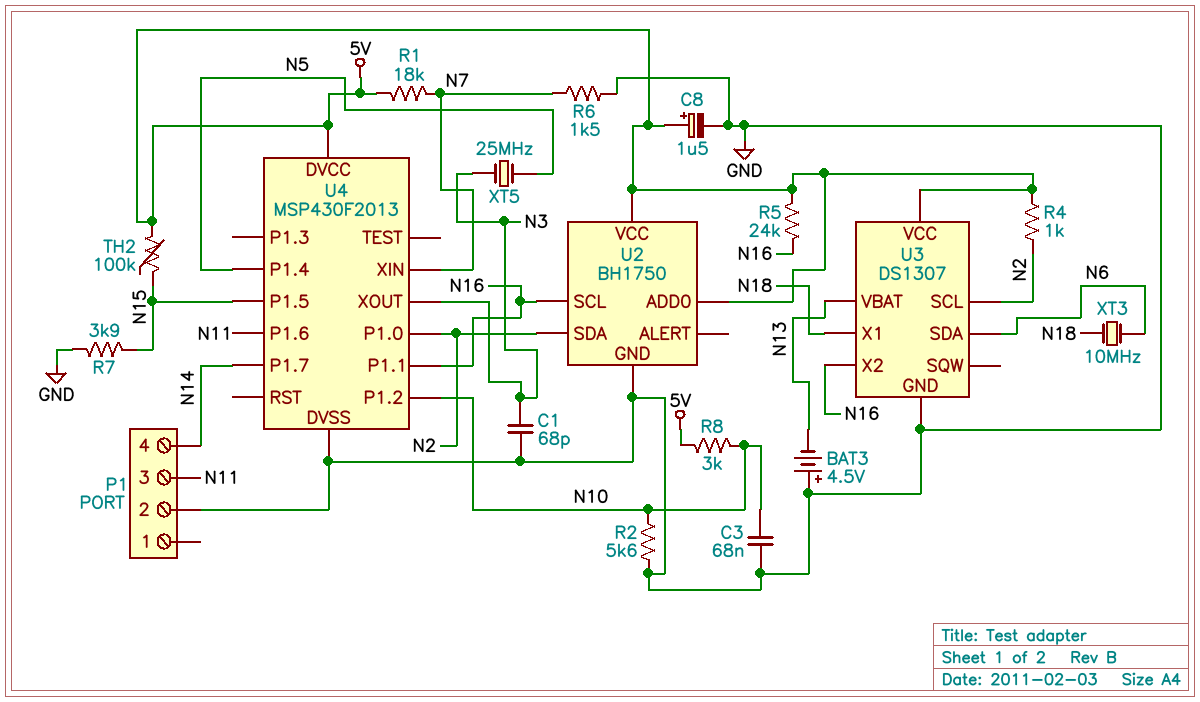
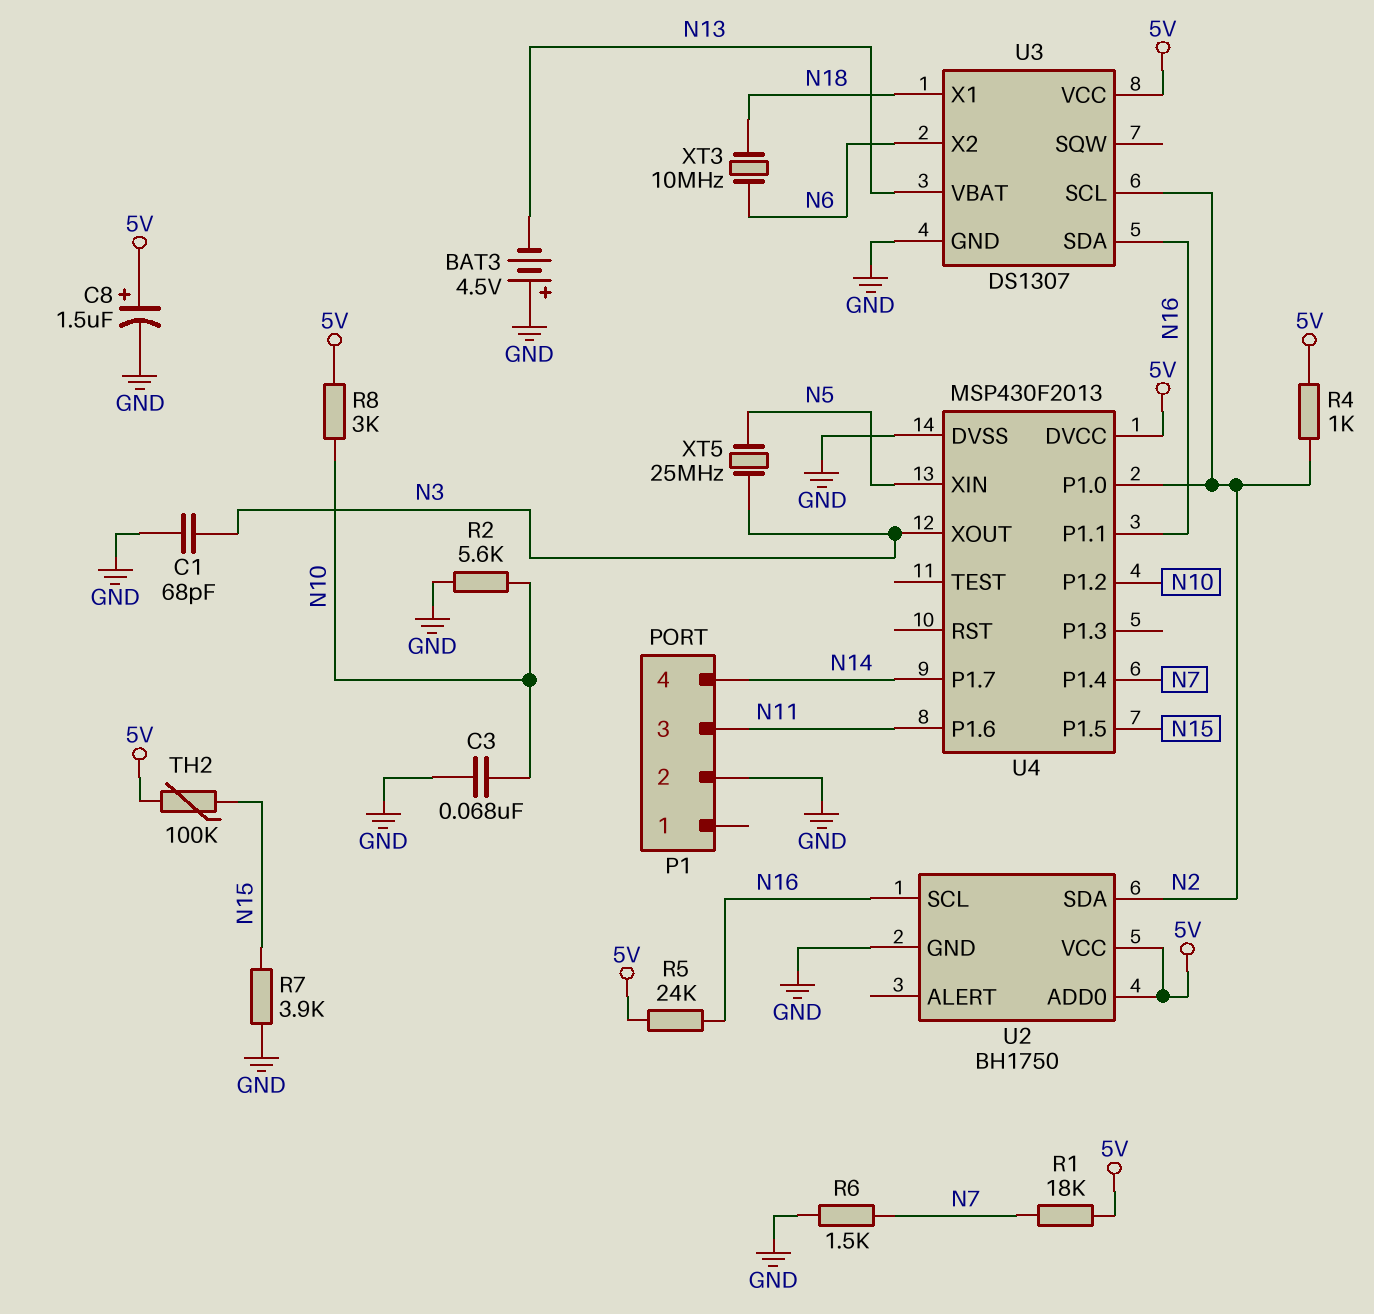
U3 pin SDA: N6 -> N16
U3 pin X2: N16 -> N6
U4 pin P1.4: N5 -> N7
U4 pin XIN: N7 -> N5

